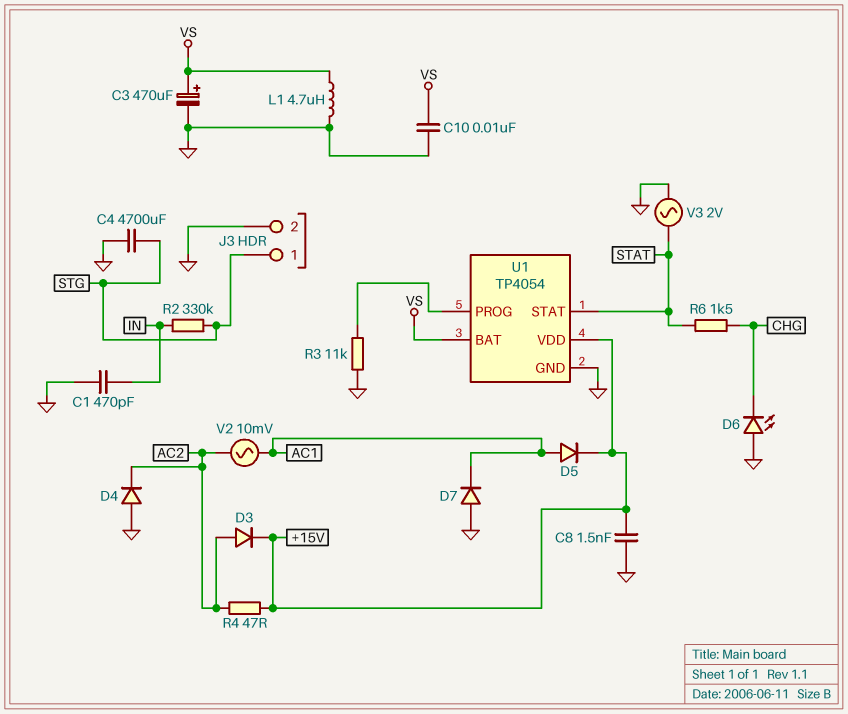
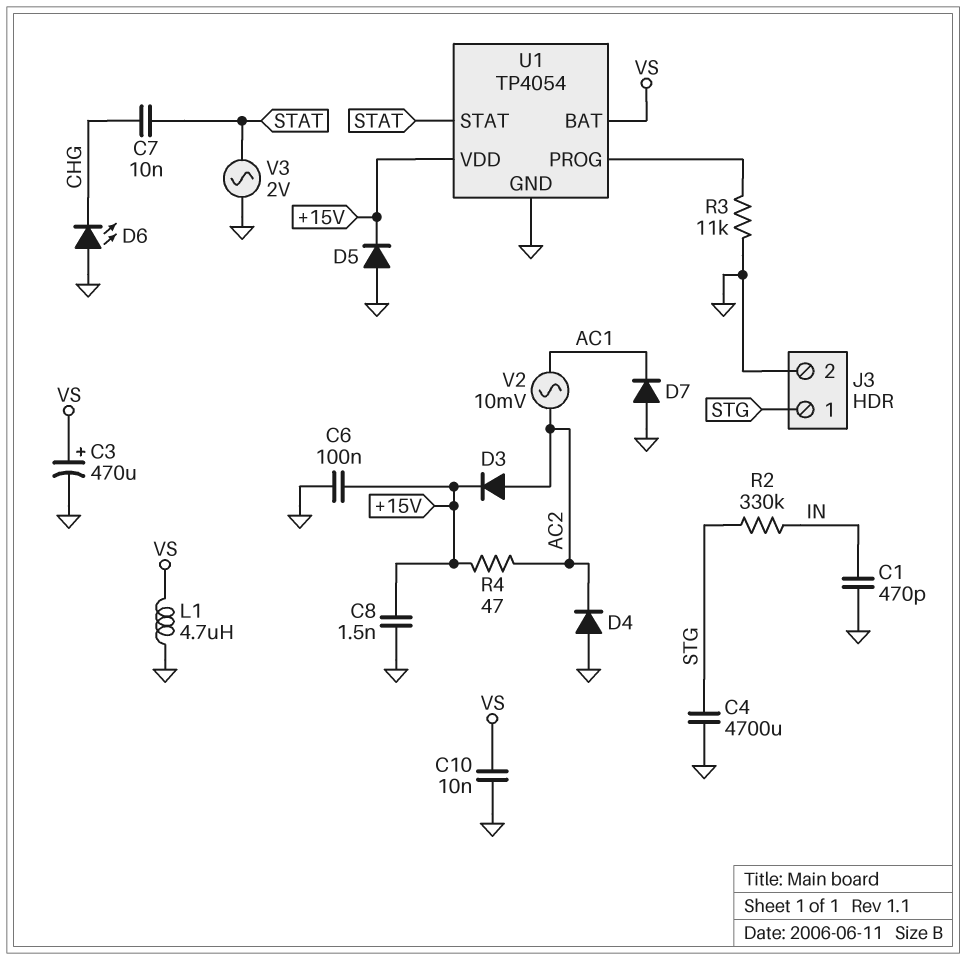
C6: none -> 100nF (+15V, GND)
C7: none -> 10nF (CHG, STAT)
D5: diode (A AC1, K +15V) -> diode (A GND, K +15V)
R6: 1.5k (CHG, STAT) -> none

